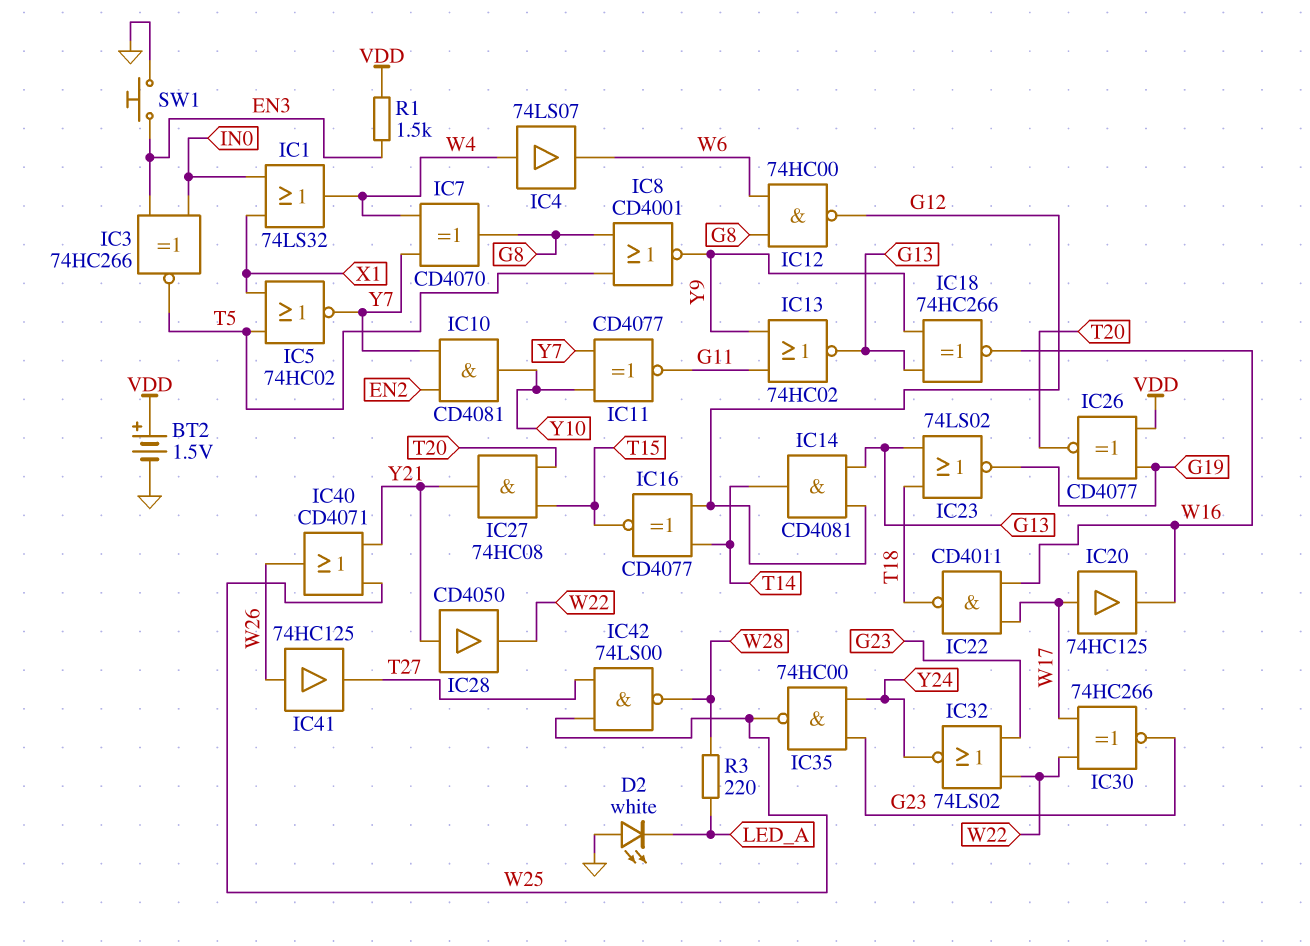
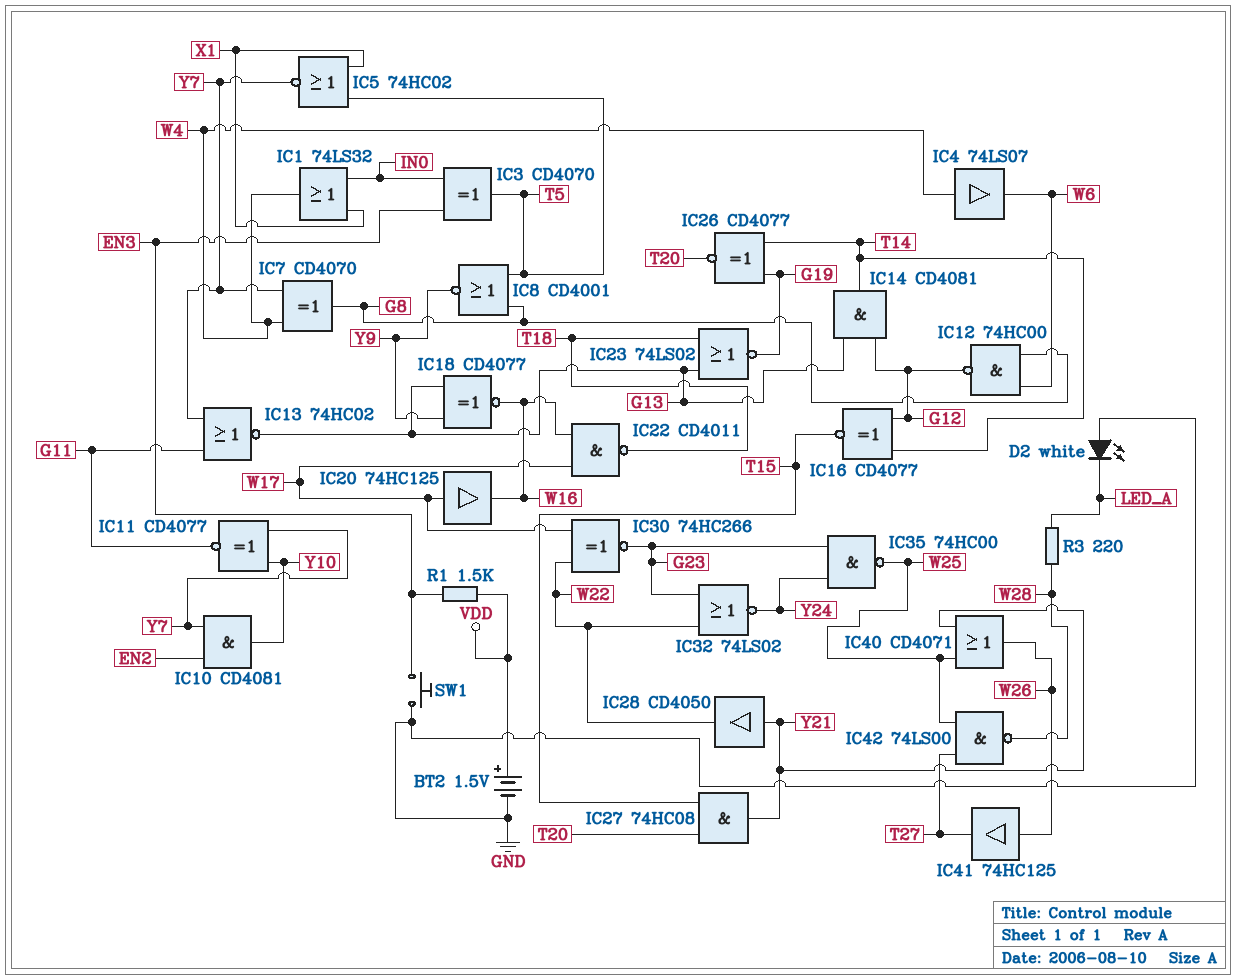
IC3: XNOR 74HC266 (in EN3, in IN0, out T5) -> XOR CD4070 (in EN3, in IN0, out T5)
IC13: NOR 74HC02 (in G11, in Y9, out G13) -> NOR 74HC02 (in G11, in Y7, out G13)
IC18: XNOR 74HC266 (in G13, in Y9, out W16) -> XNOR CD4077 (in G13, in Y9, out W16)
IC26: XNOR CD4077 (in G19, in VDD, out T20) -> XNOR CD4077 (in G19, in T14, out T20)

